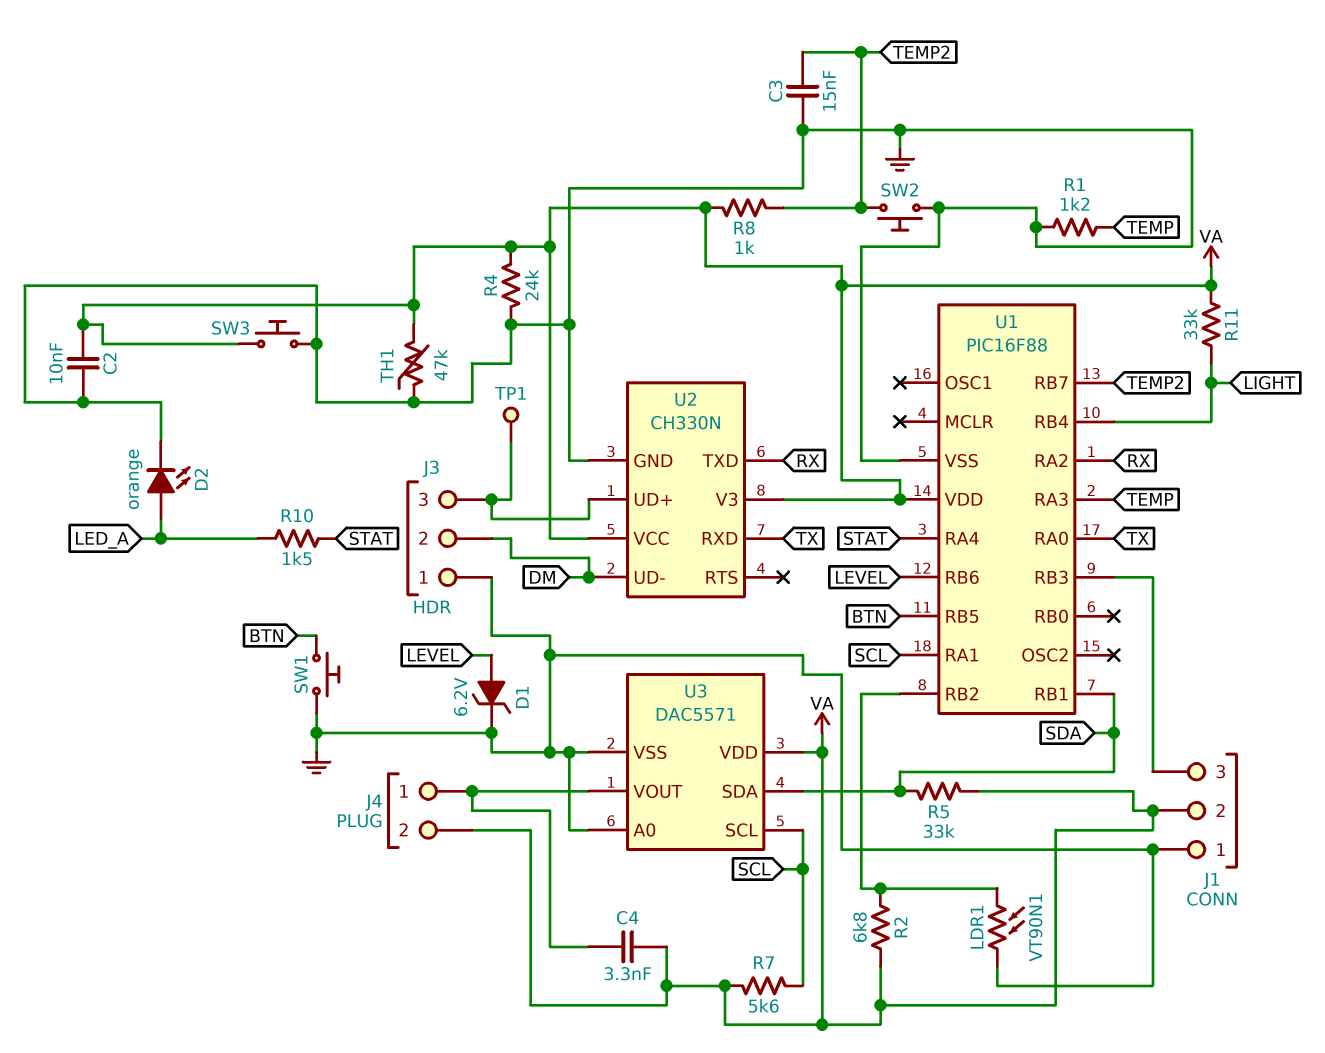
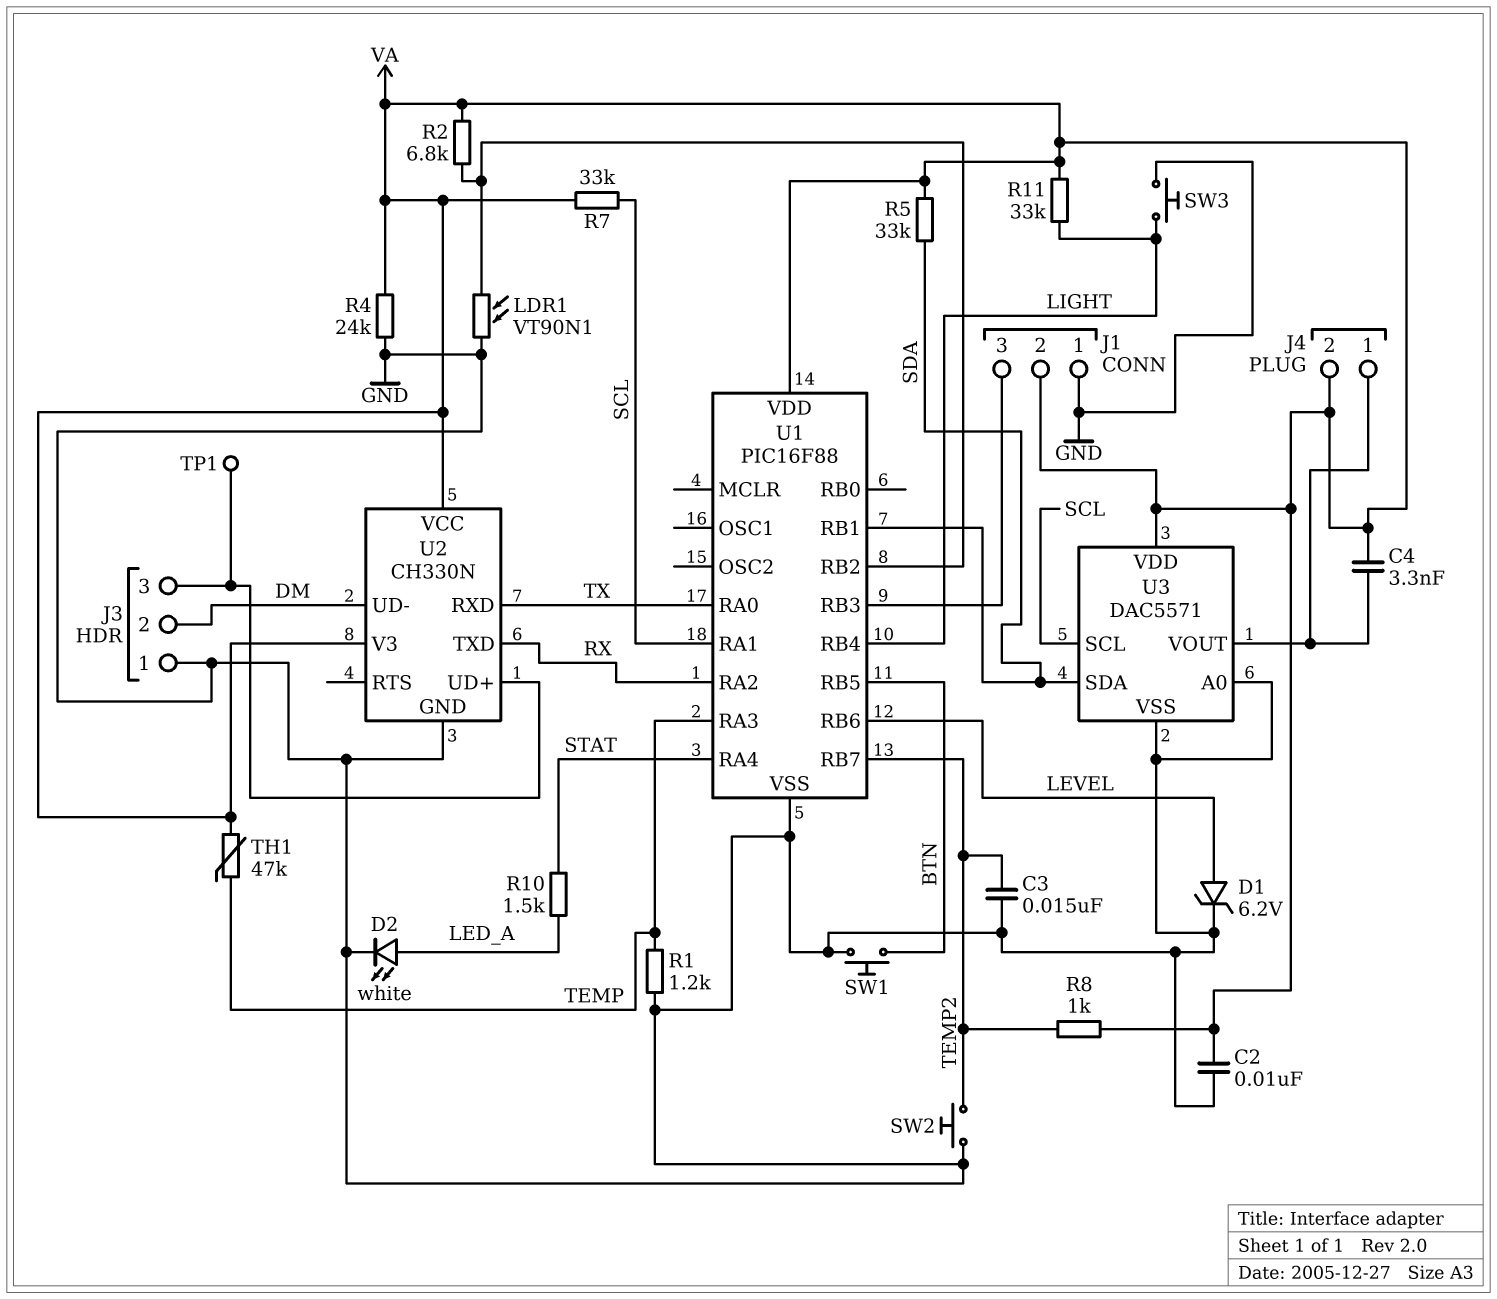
D2: LED orange (A LED_A, K GND) -> LED white (A LED_A, K GND)
R7: 5.6k (SCL, VA) -> 33k (SCL, VA)
SW3: button (GND, VA) -> button (GND, LIGHT)
TH1: 47k (GND, VA) -> 47k (TEMP, VA)

